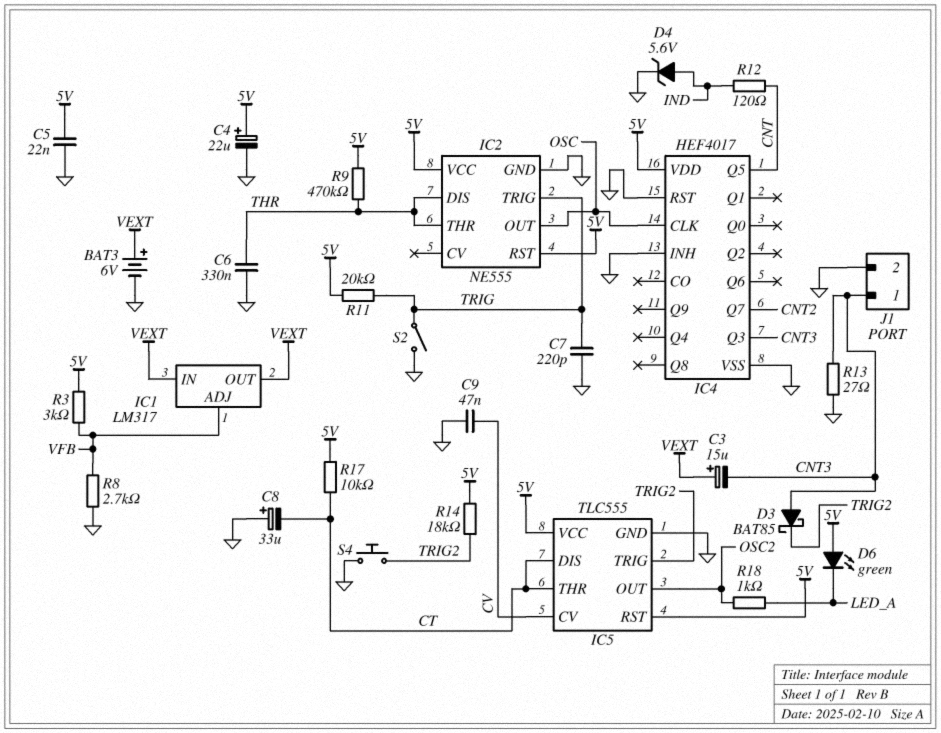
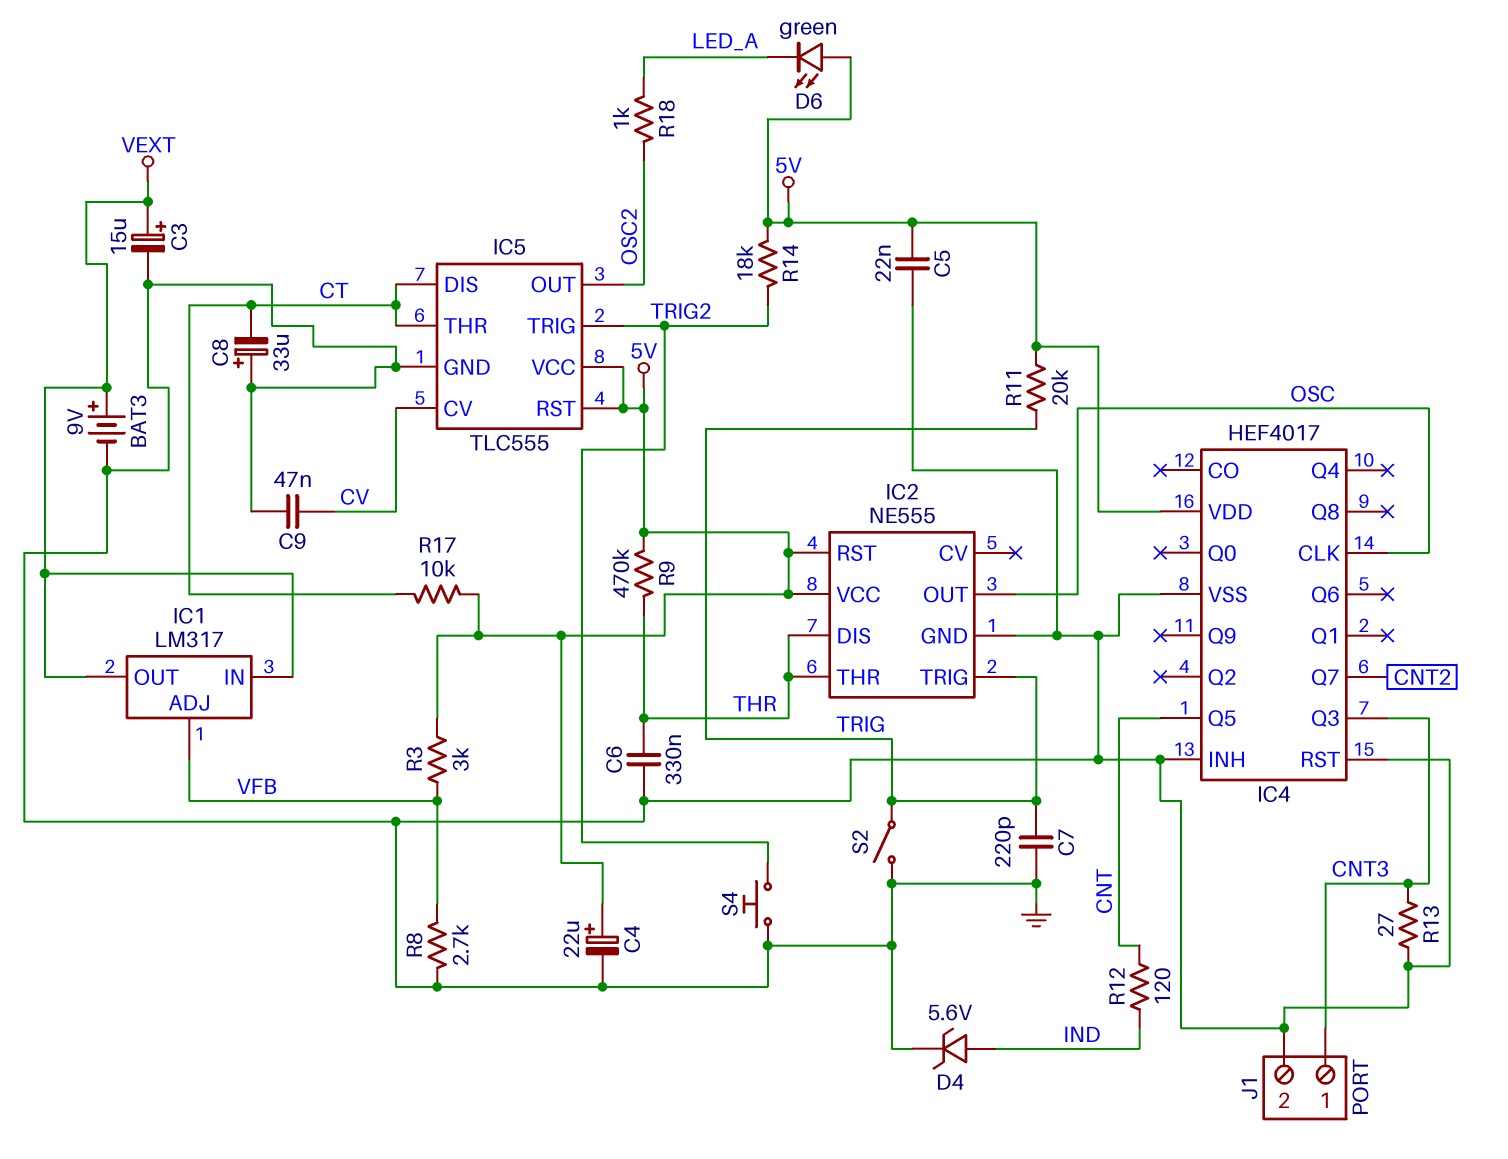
BAT3: 6V (plus VEXT, minus GND) -> 9V (plus VEXT, minus GND)
C3: 15uF (plus VEXT, minus CNT3) -> 15uF (plus VEXT, minus GND)
D3: schottky BAT85 (A CNT3, K TRIG2) -> none

